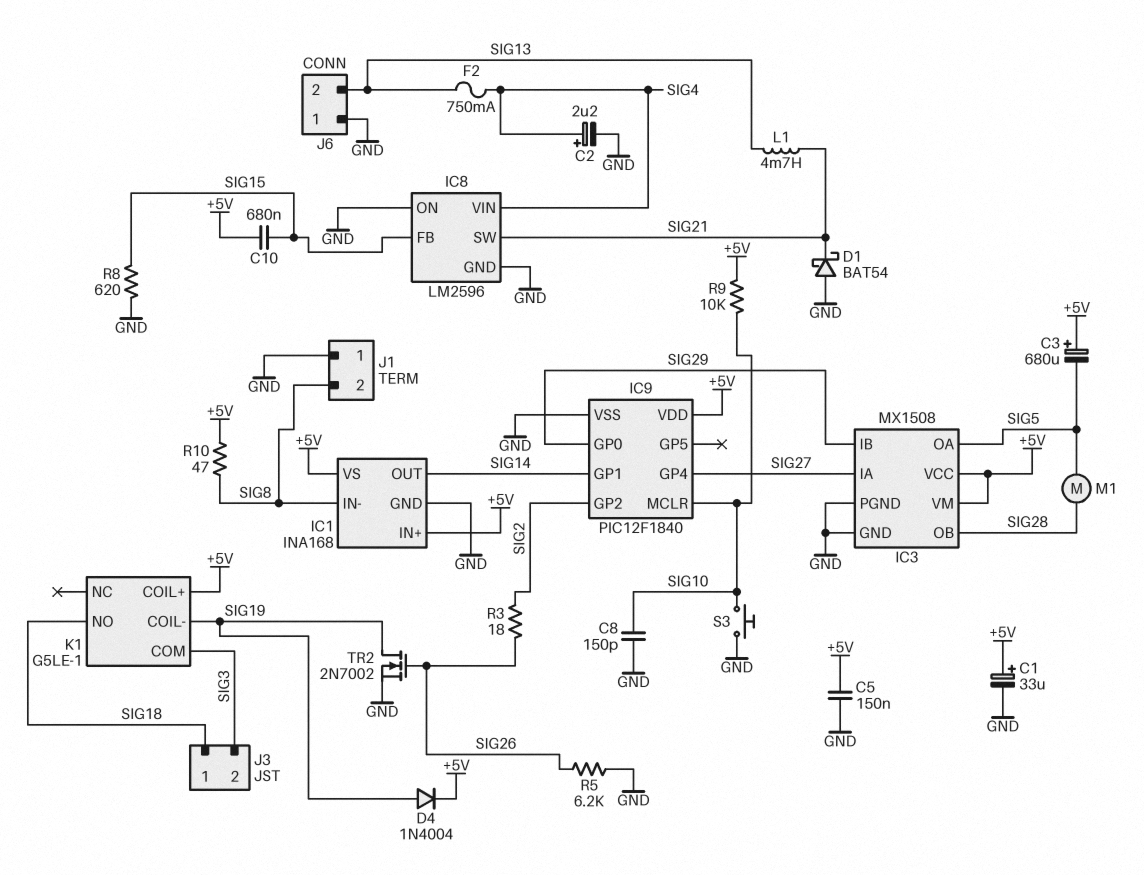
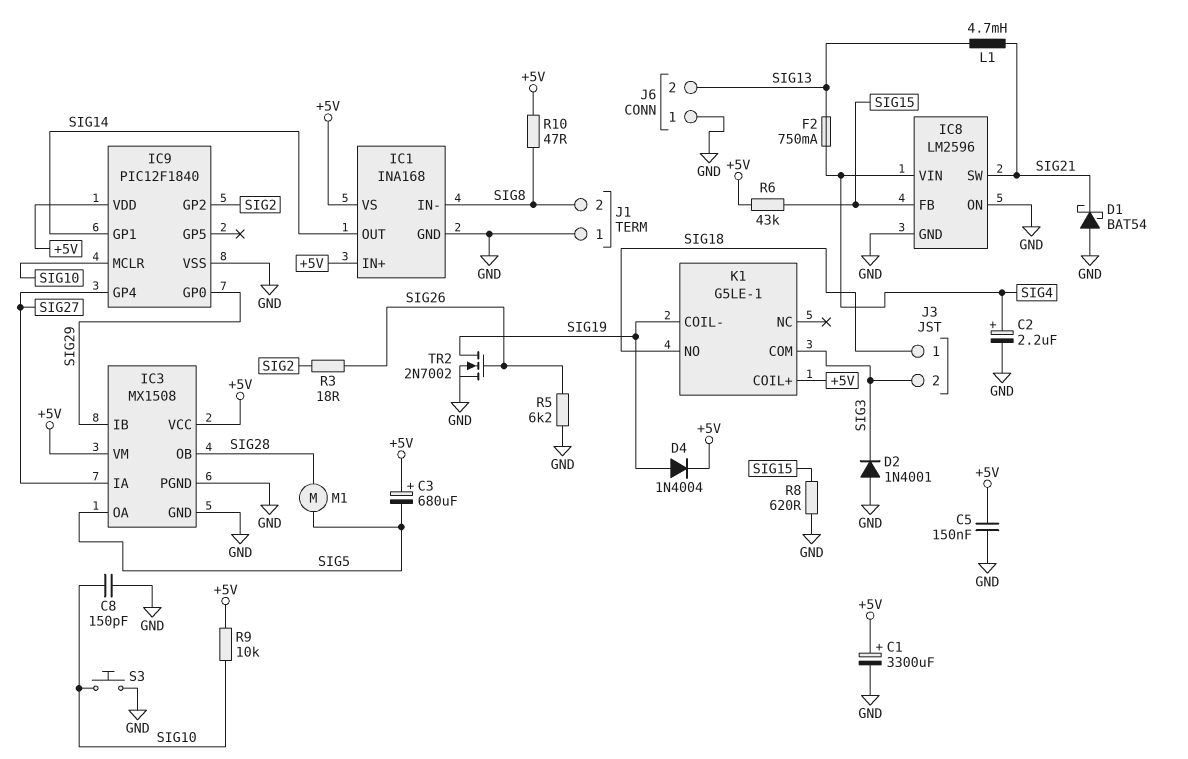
C1: 33uF (plus +5V, minus GND) -> 3300uF (plus +5V, minus GND)
C10: 680nF (+5V, SIG15) -> none
D2: none -> diode 1N4001 (A GND, K SIG3)
R6: none -> 43k (+5V, SIG15)

